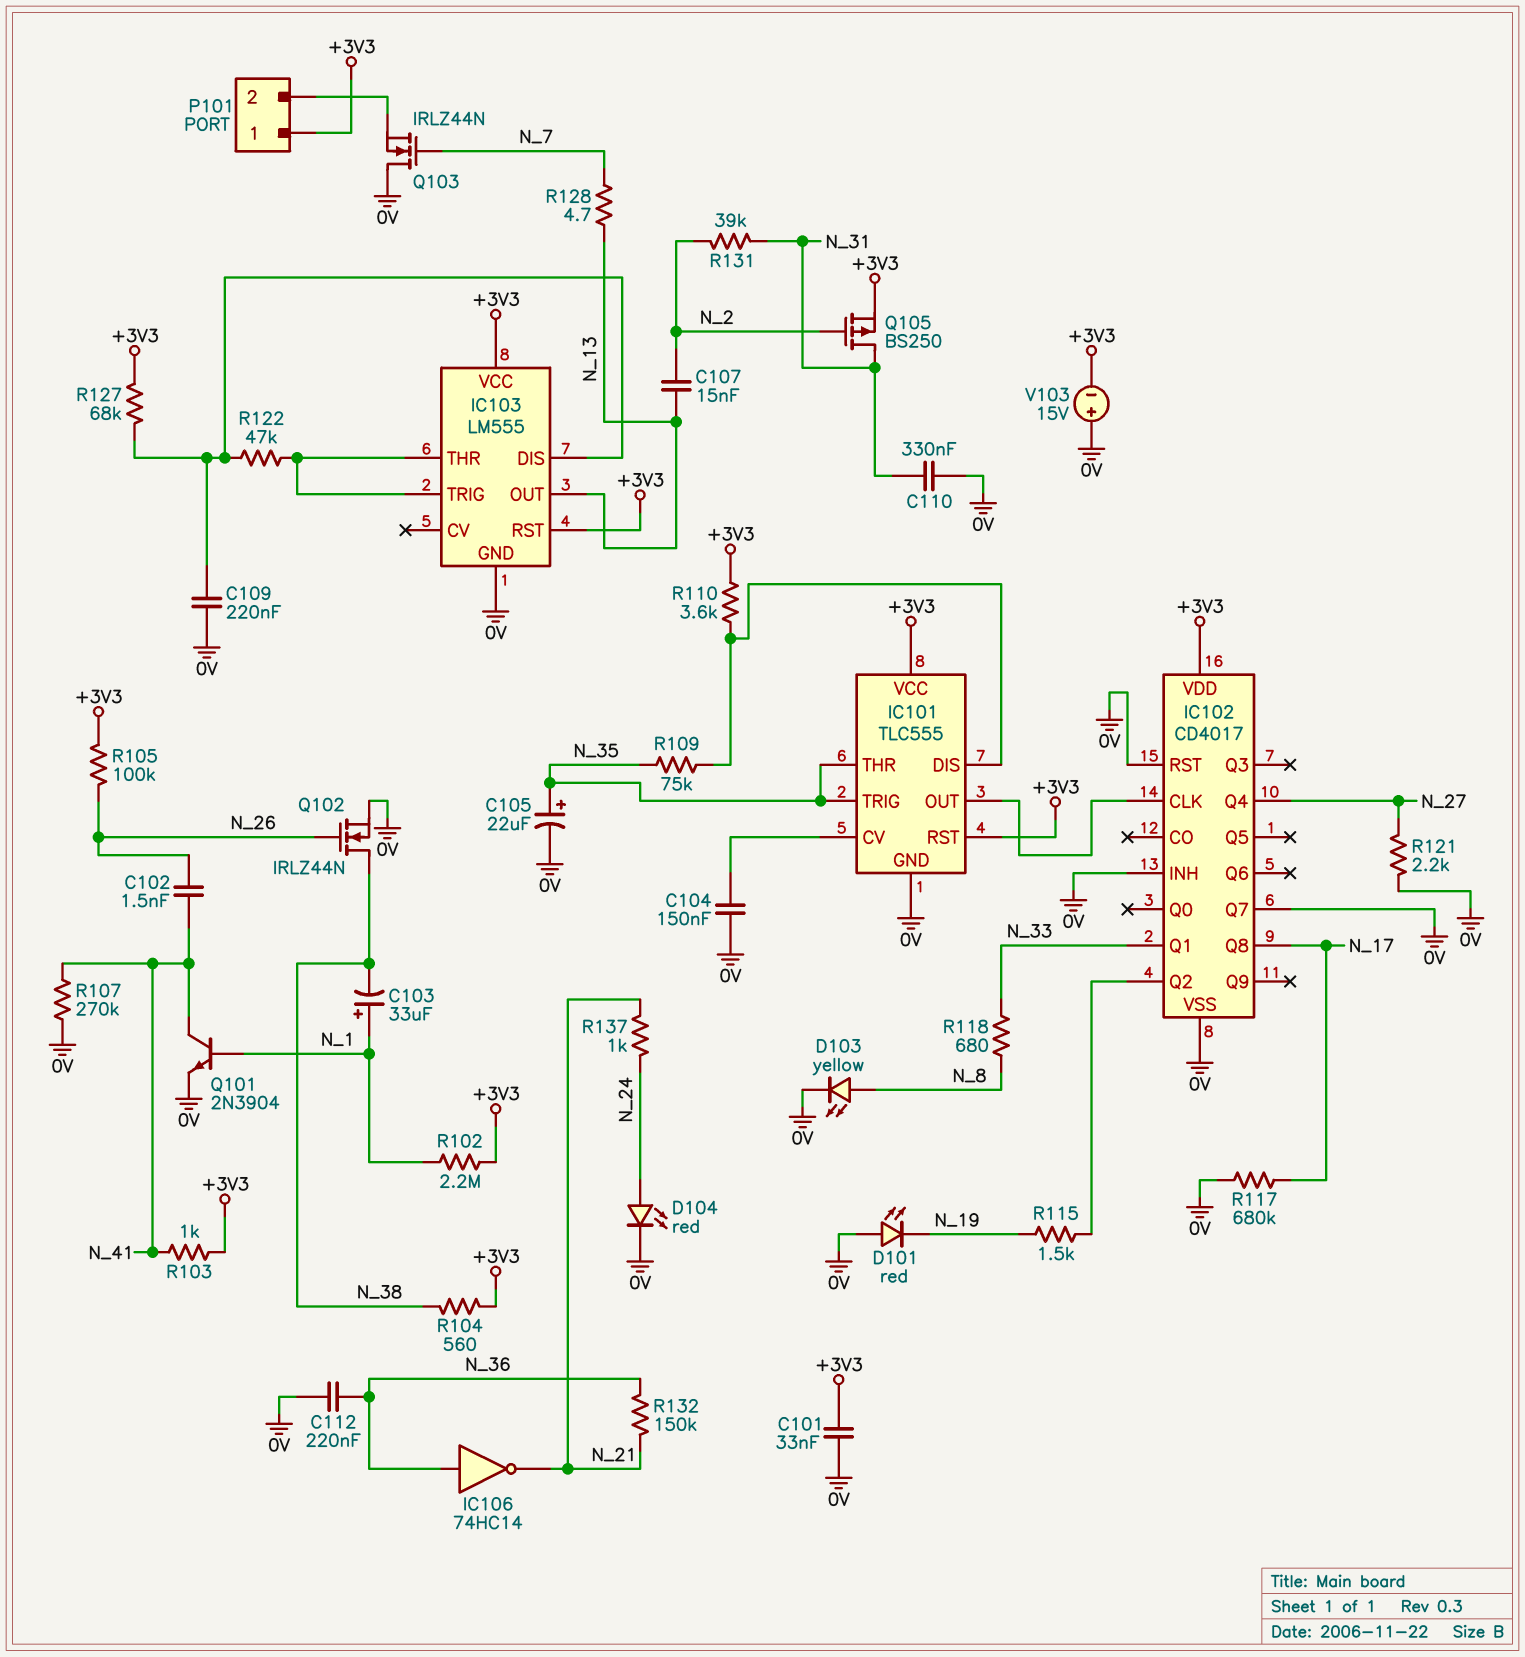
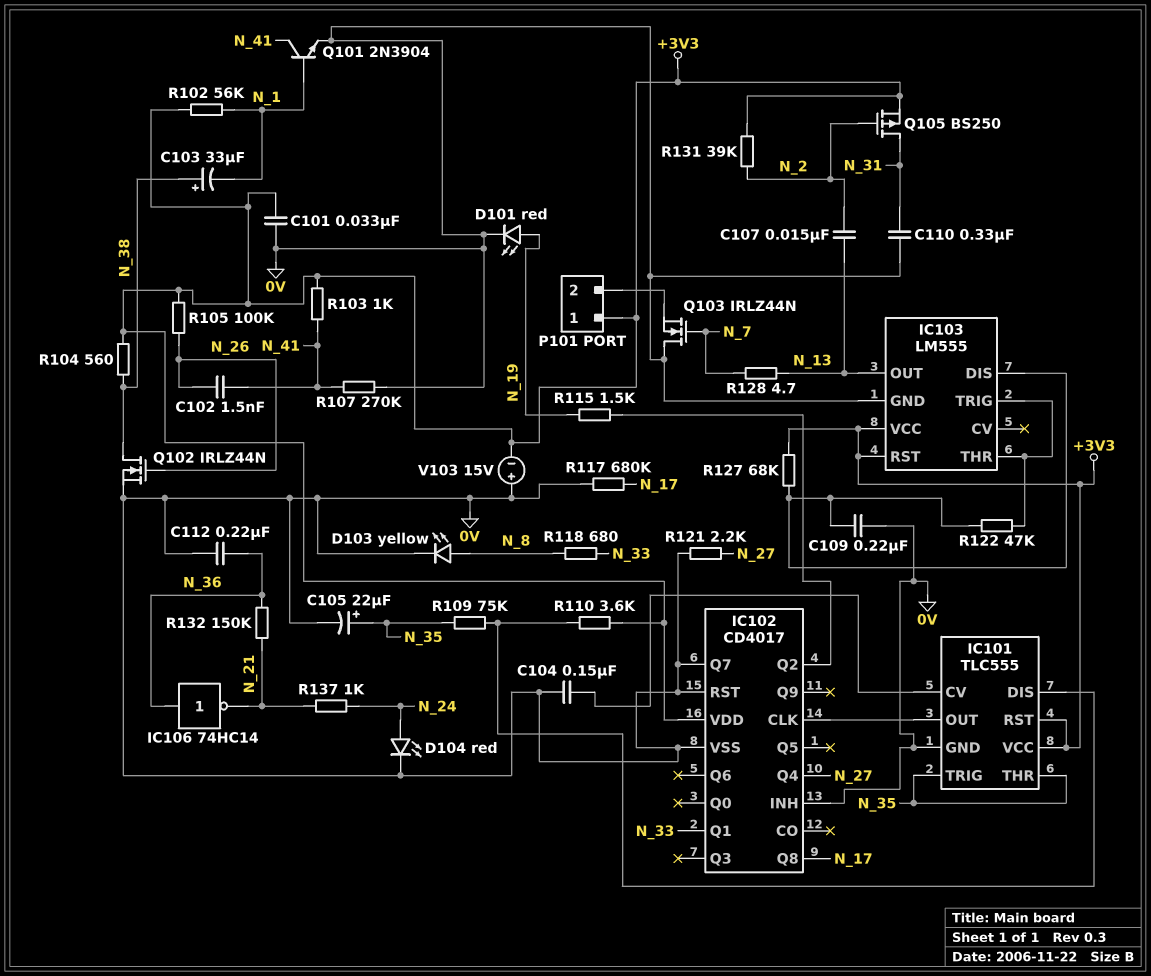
C103: 33uF (plus N_1, minus N_38) -> 33uF (plus N_38, minus N_1)
D101: LED red (A 0V, K N_19) -> LED red (A N_19, K 0V)
R102: 2.2M (+3V3, N_1) -> 56k (+3V3, N_1)
R131: 39k (N_2, N_31) -> 39k (+3V3, N_2)

